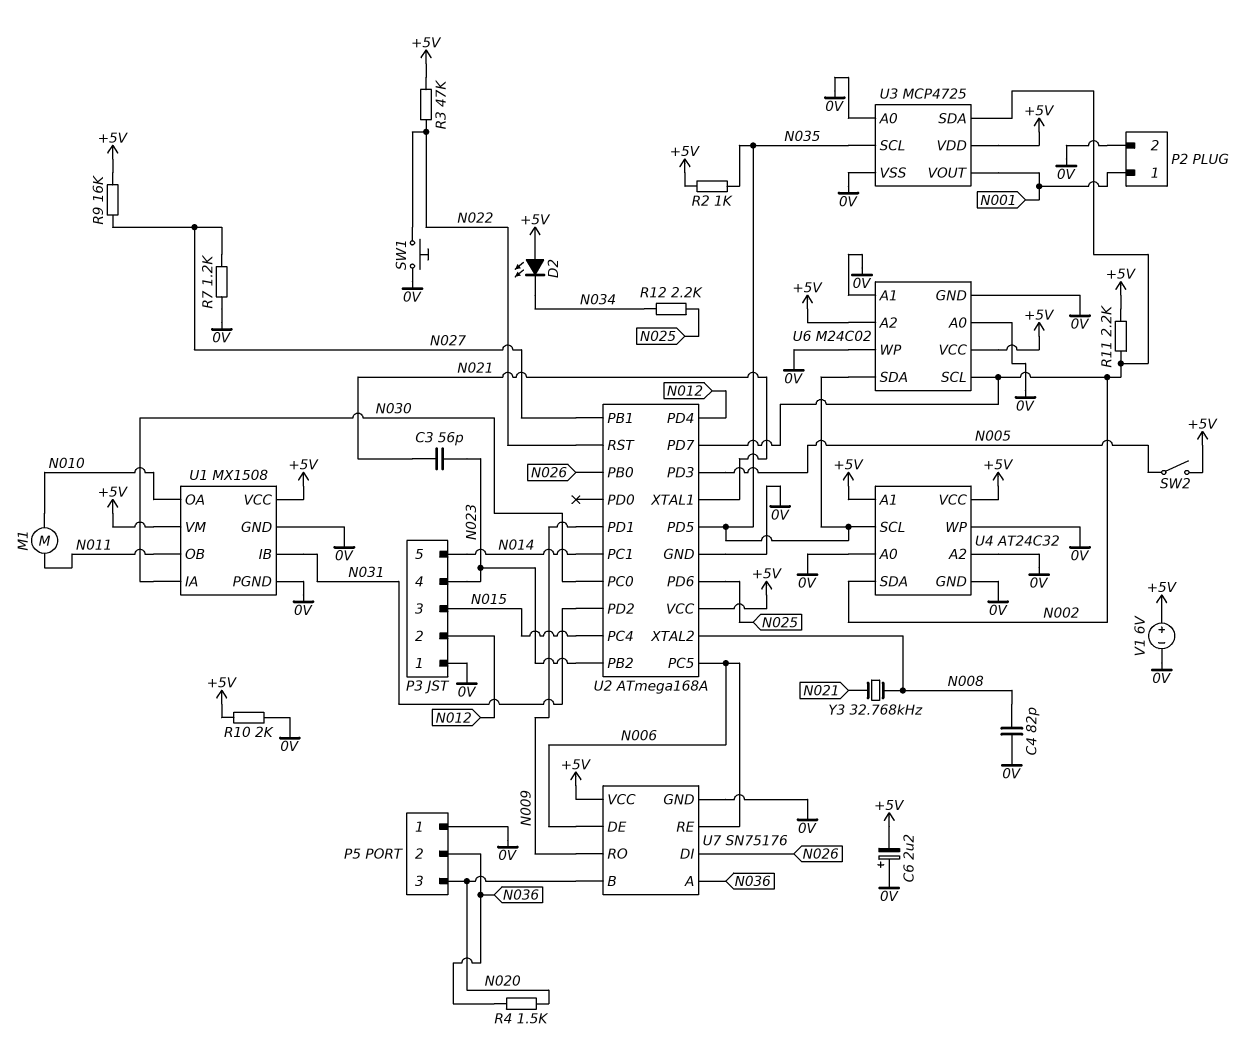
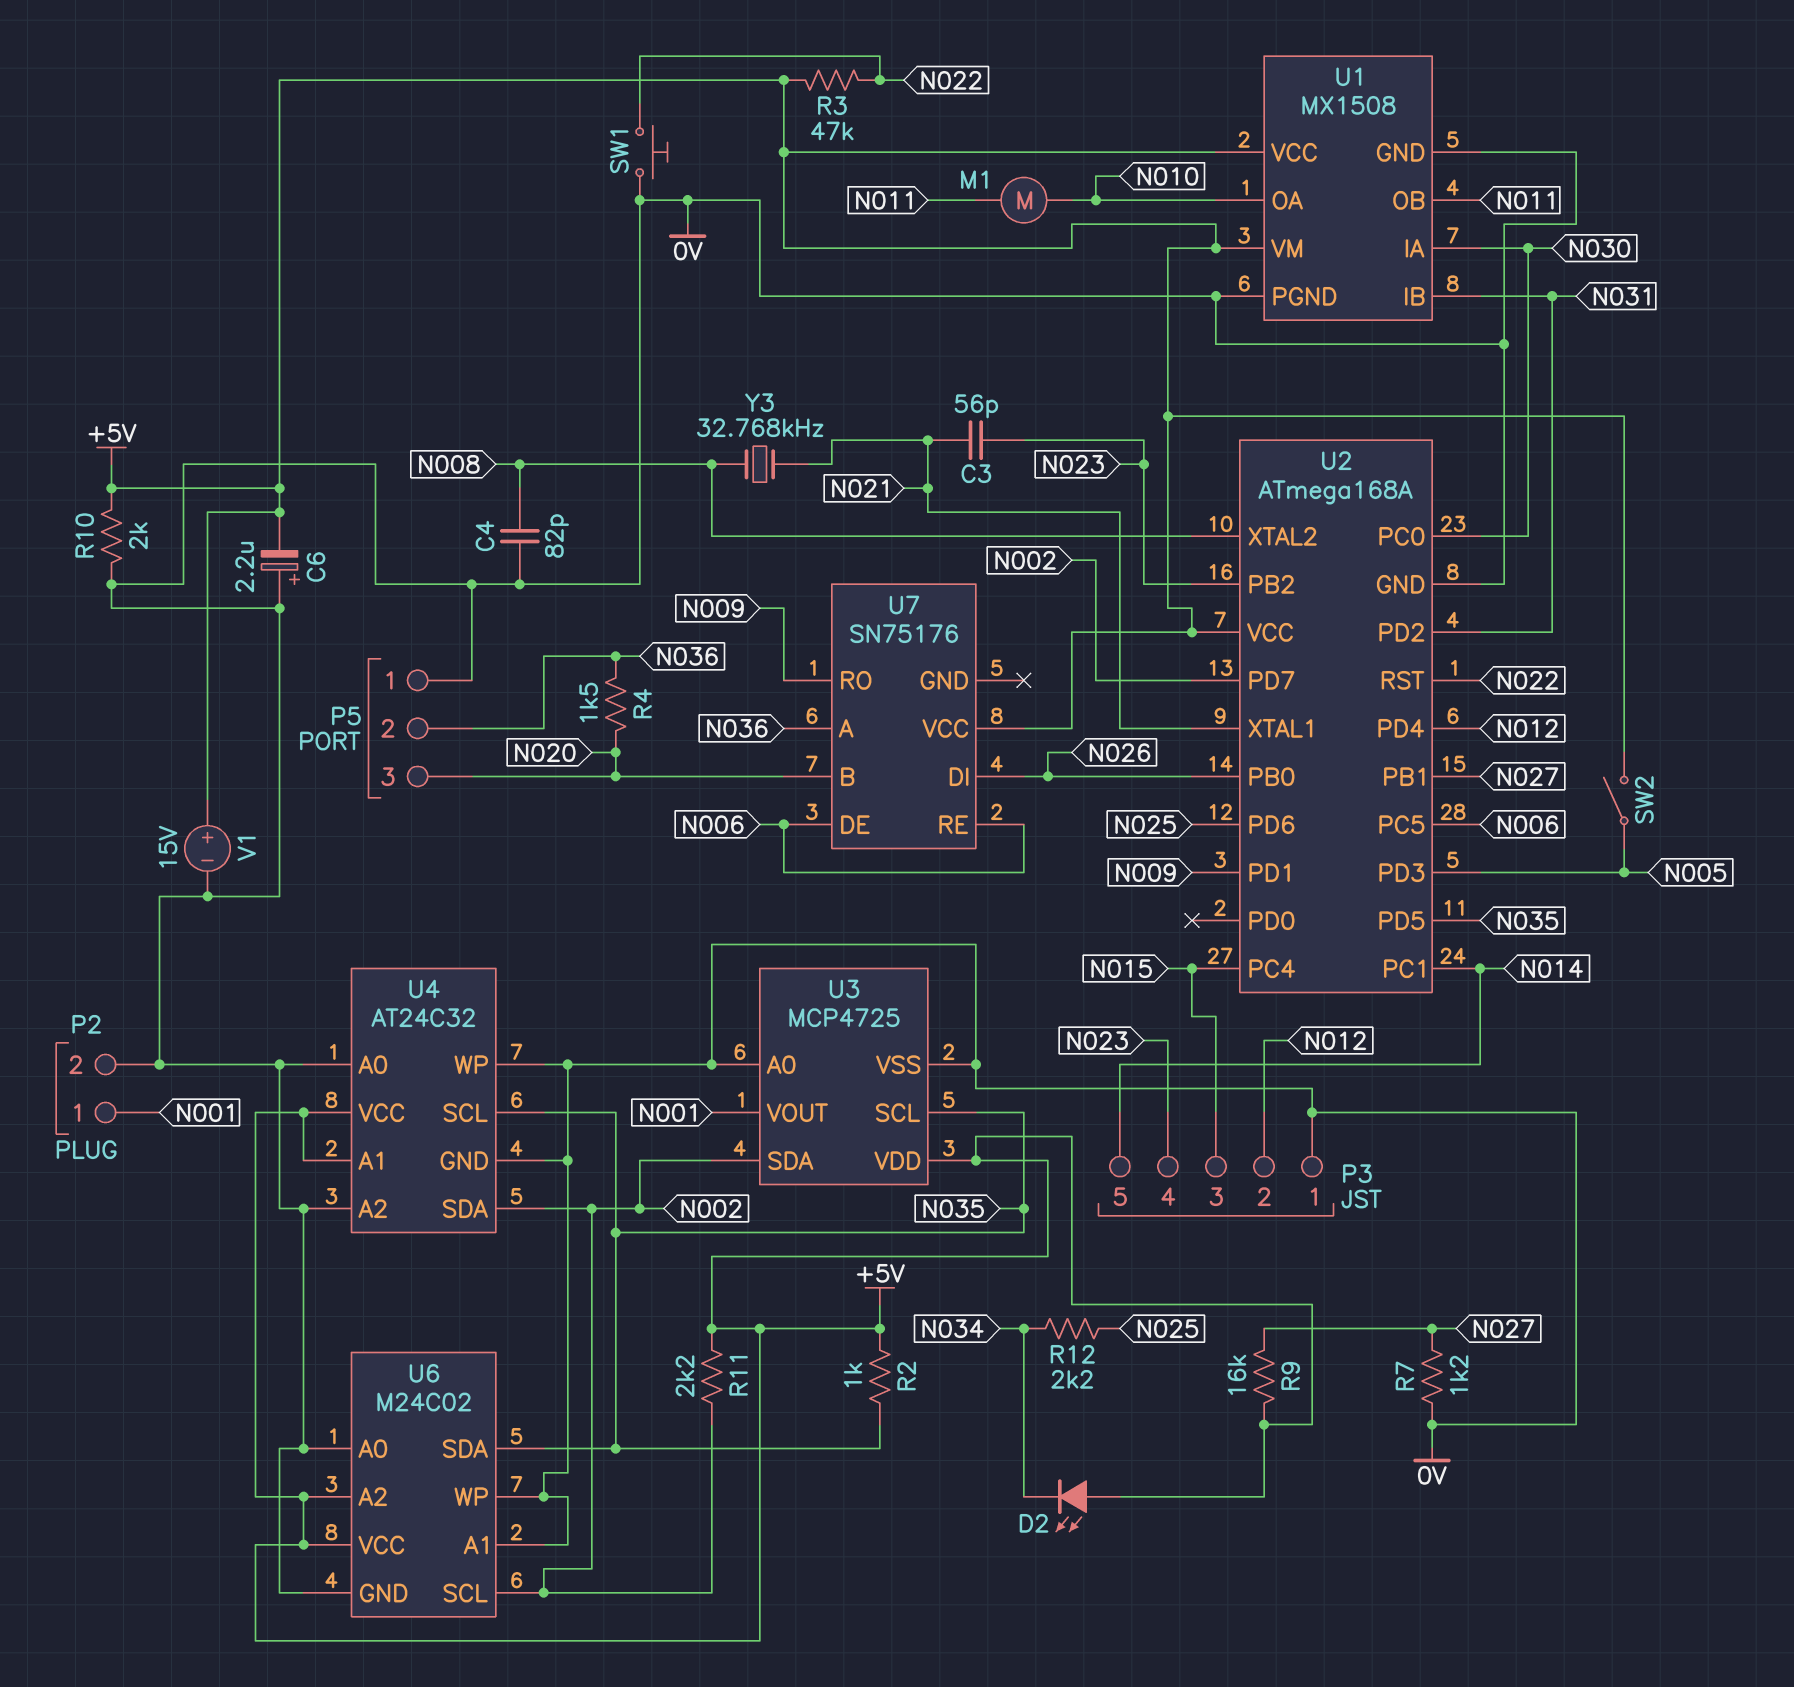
U7 pin GND: 0V -> none
V1: 6V (plus +5V, minus 0V) -> 15V (plus +5V, minus 0V)

